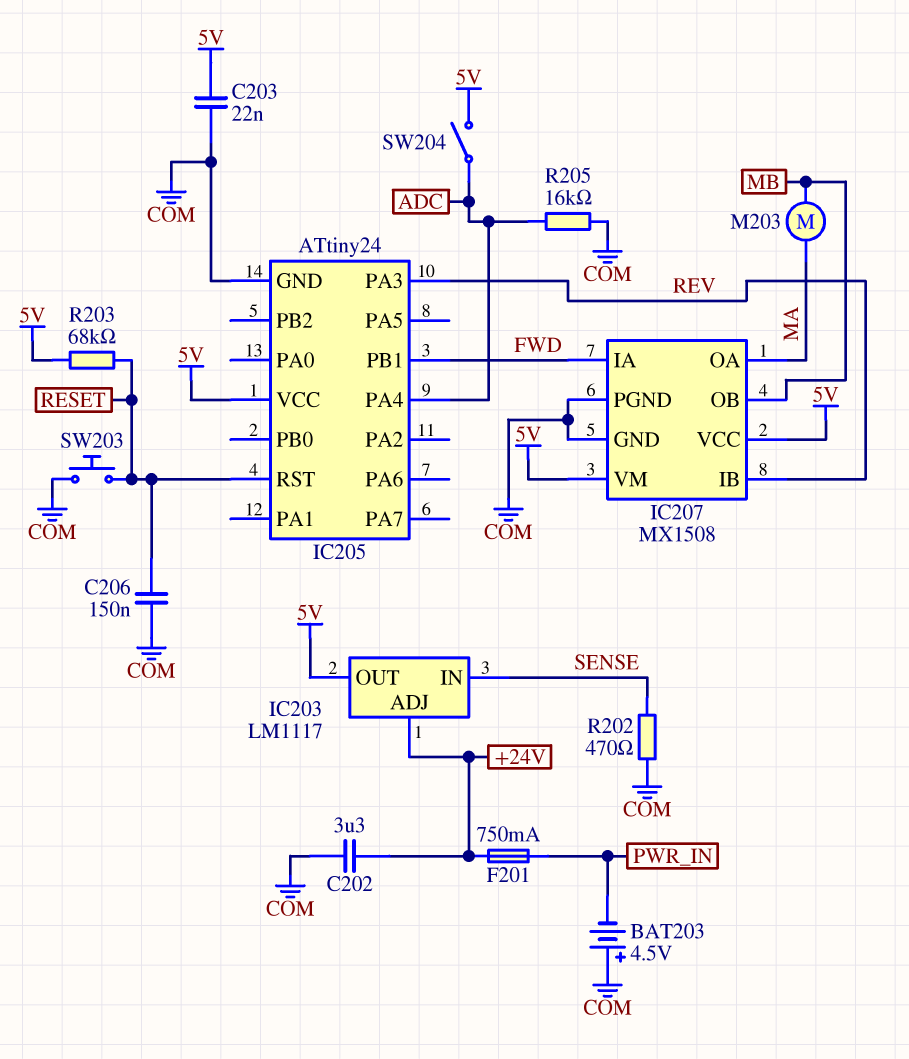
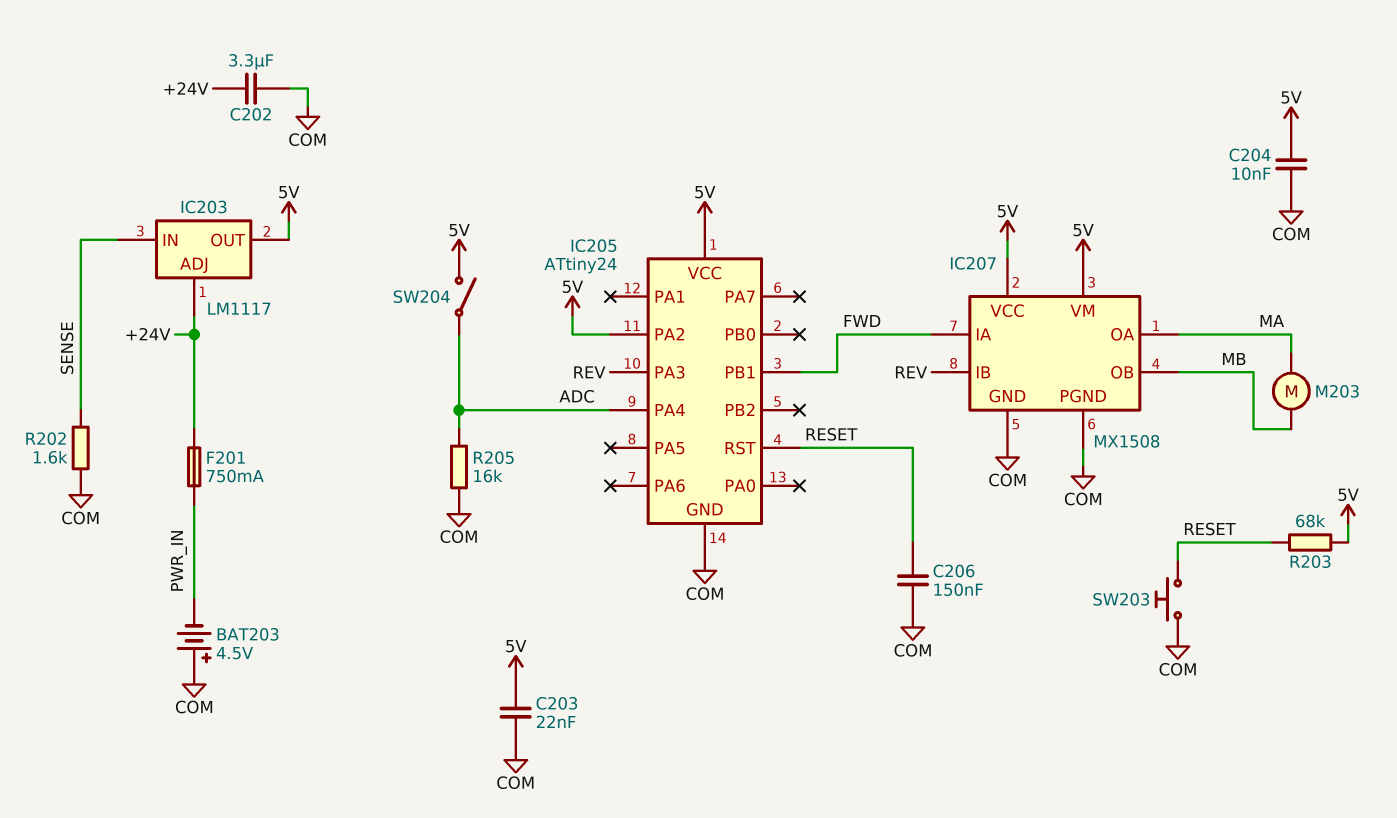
C204: none -> 10nF (5V, COM)
IC205 pin PA2: none -> 5V
R202: 470 (COM, SENSE) -> 1.6k (COM, SENSE)

